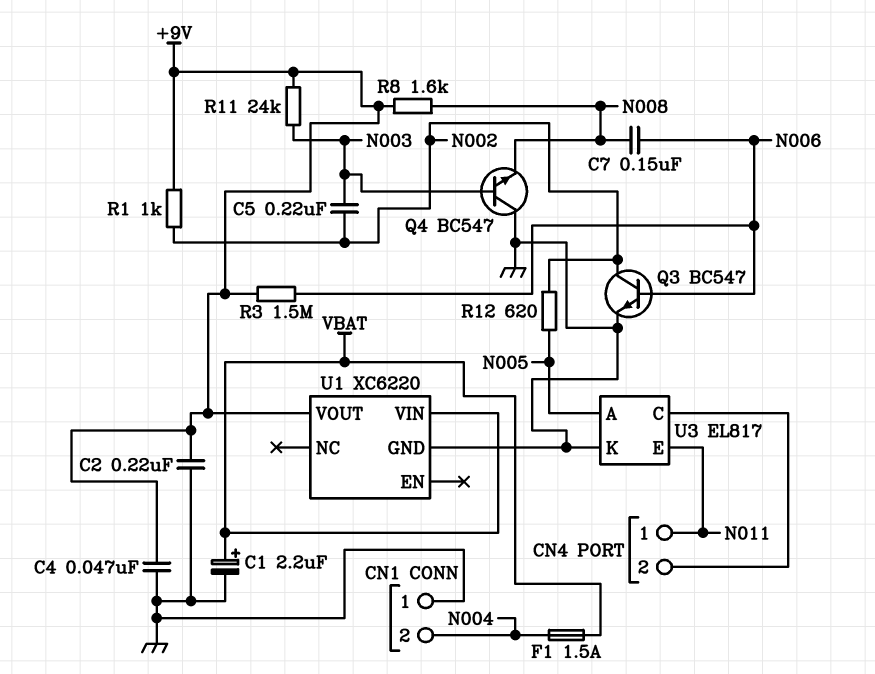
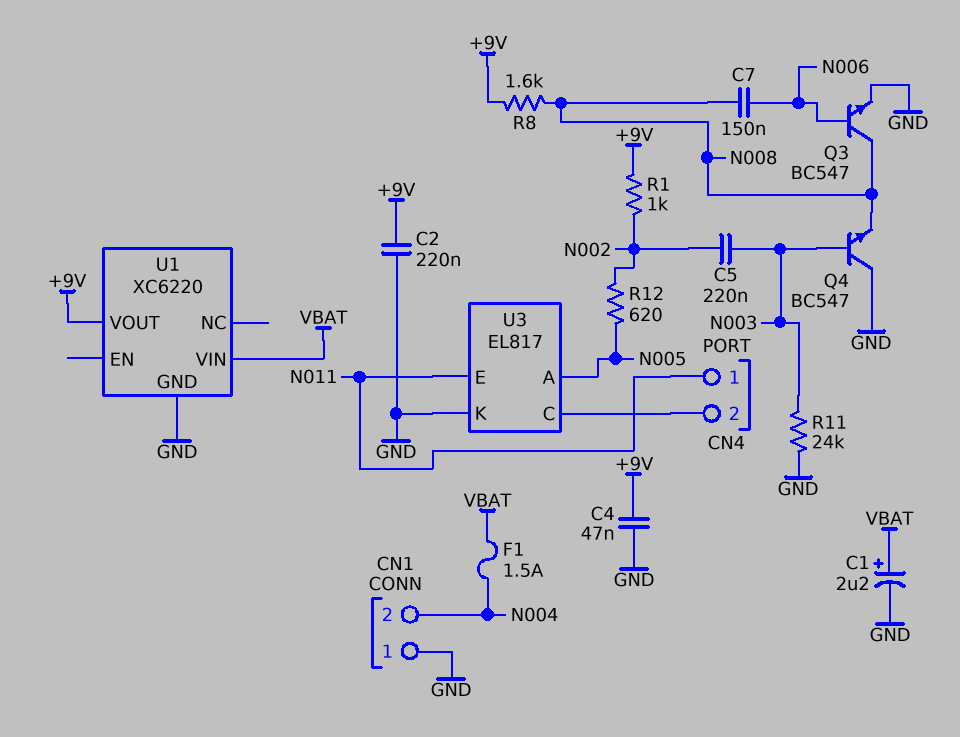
Q3: NPN BC547 (B N006, C N002, E GND) -> NPN BC547 (B N006, C N008, E GND)
R3: 1.5M (+9V, N006) -> none
R11: 24k (+9V, N003) -> 24k (GND, N003)

